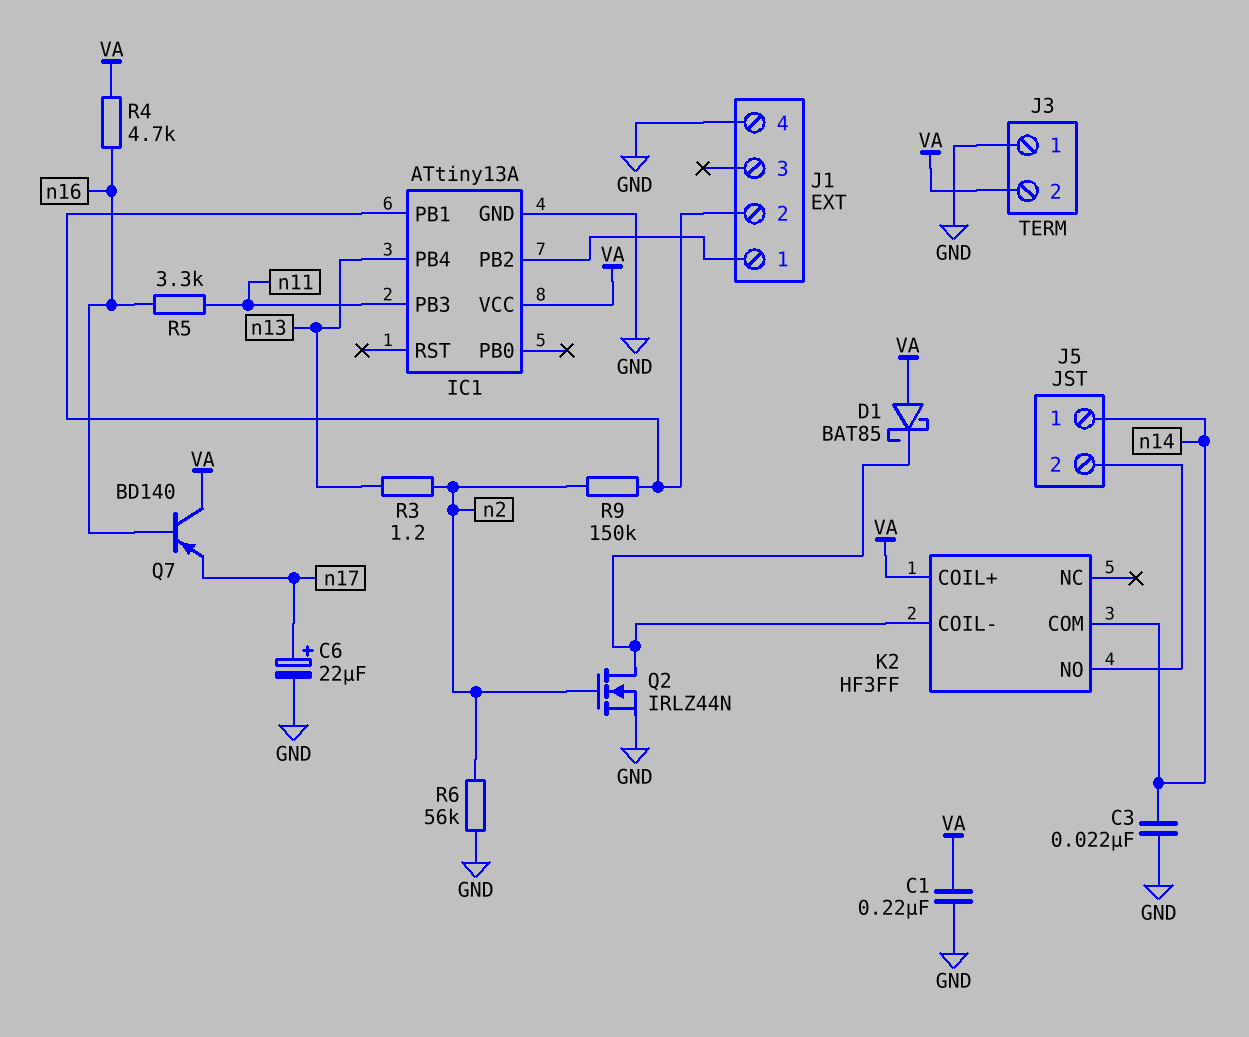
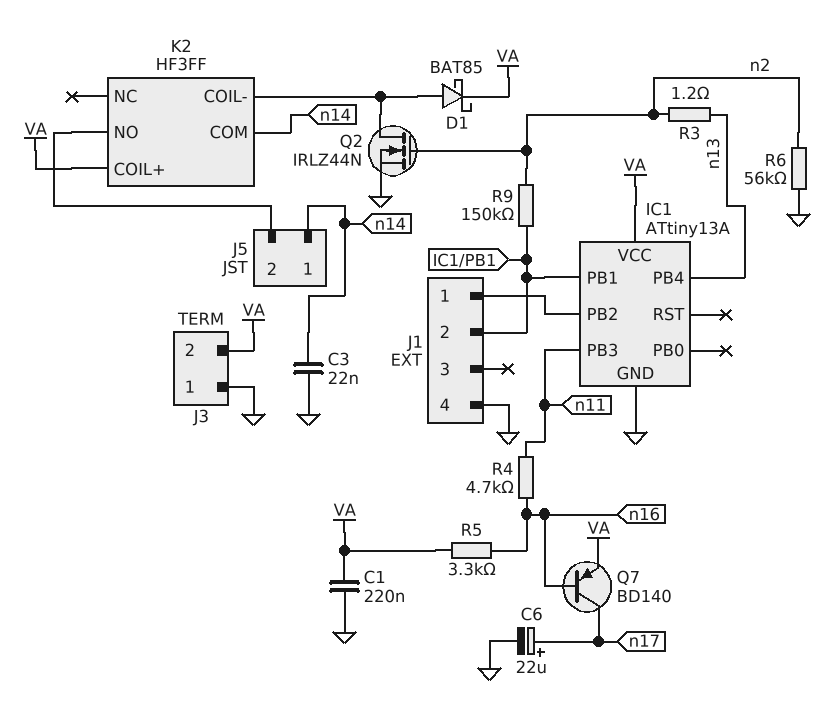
D1: schottky BAT85 (A VA, K K2/COIL-) -> schottky BAT85 (A K2/COIL-, K VA)
Q7: PNP BD140 (B n16, C VA, E n17) -> PNP BD140 (B n16, C n17, E VA)
R4: 4.7k (VA, n16) -> 4.7k (n11, n16)
R5: 3.3k (n11, n16) -> 3.3k (VA, n16)

